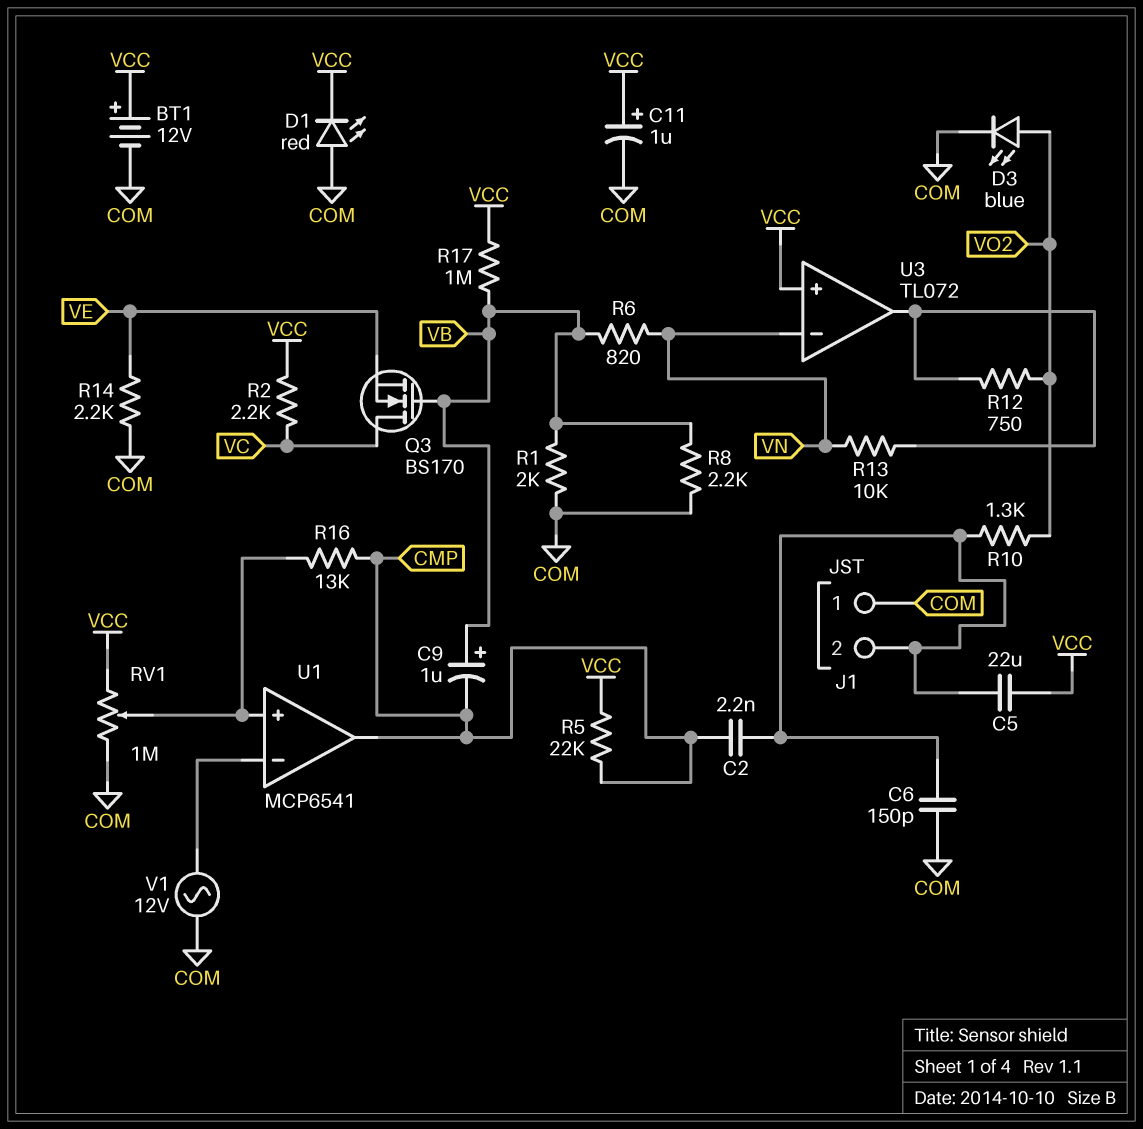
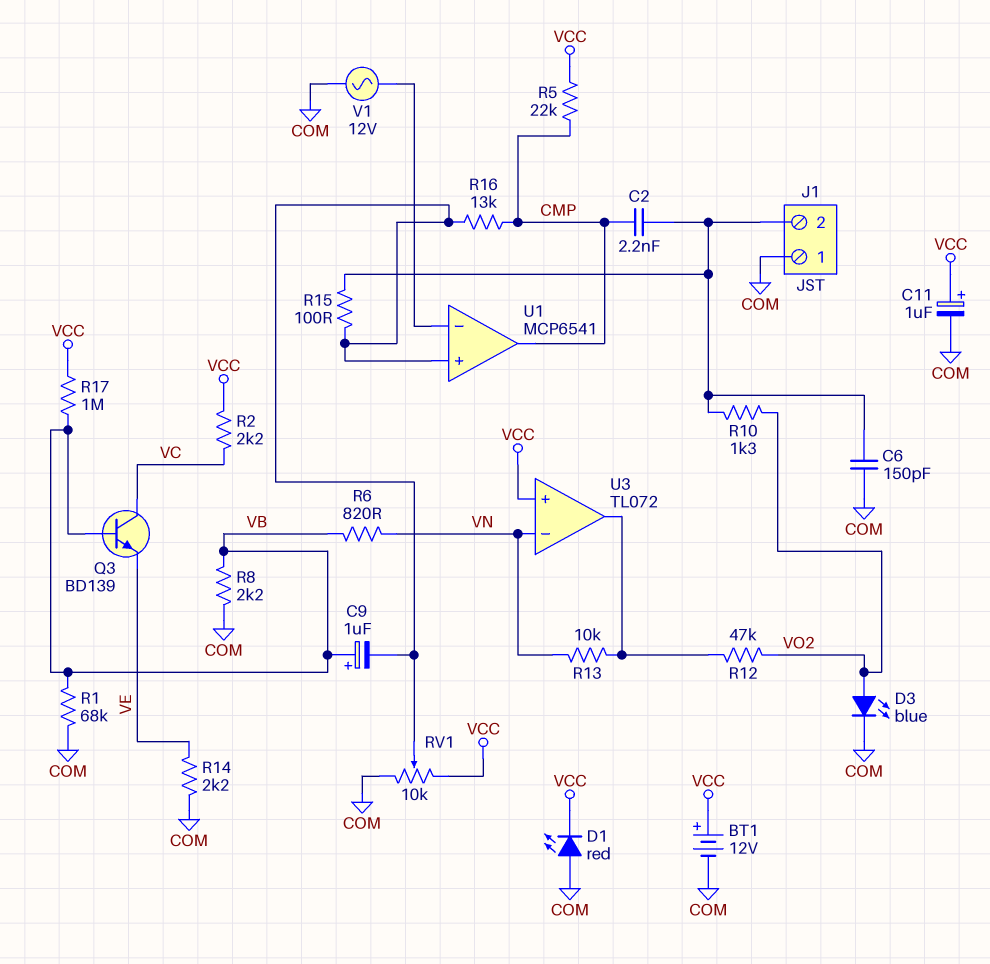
C5: 22uF (J1/2, VCC) -> none
C9: 1uF (plus VB, minus CMP) -> 1uF (plus VB, minus U1/in+)
Q3: NMOS BS170 (G VB, D VC, S VE) -> NPN BD139 (B VB, C VC, E VE)
R1: 2k (COM, VB) -> 68k (COM, VB)
R12: 750 (U3/out, VO2) -> 47k (U3/out, VO2)
R15: none -> 100 (J1/2, U1/in+)
RV1: 1M (COM, VCC, wiper U1/in+) -> 10k (COM, VCC, wiper U1/in+)

